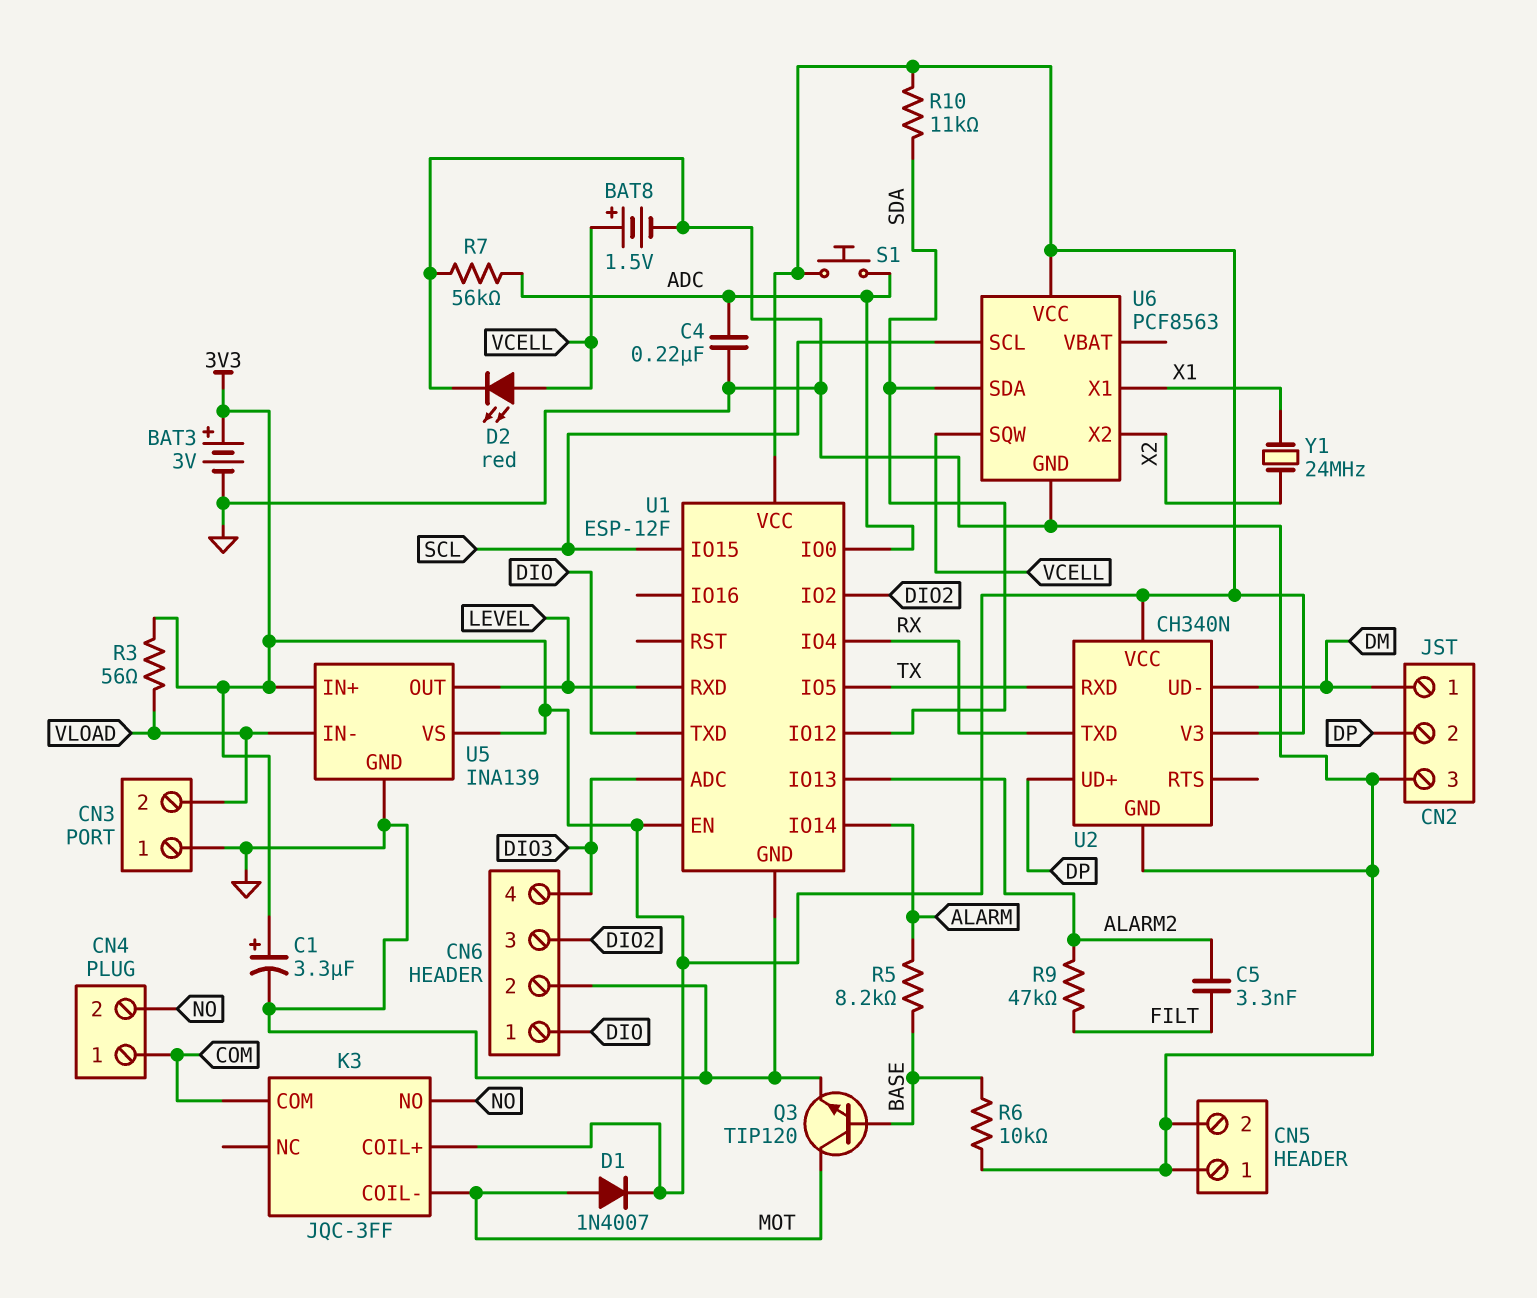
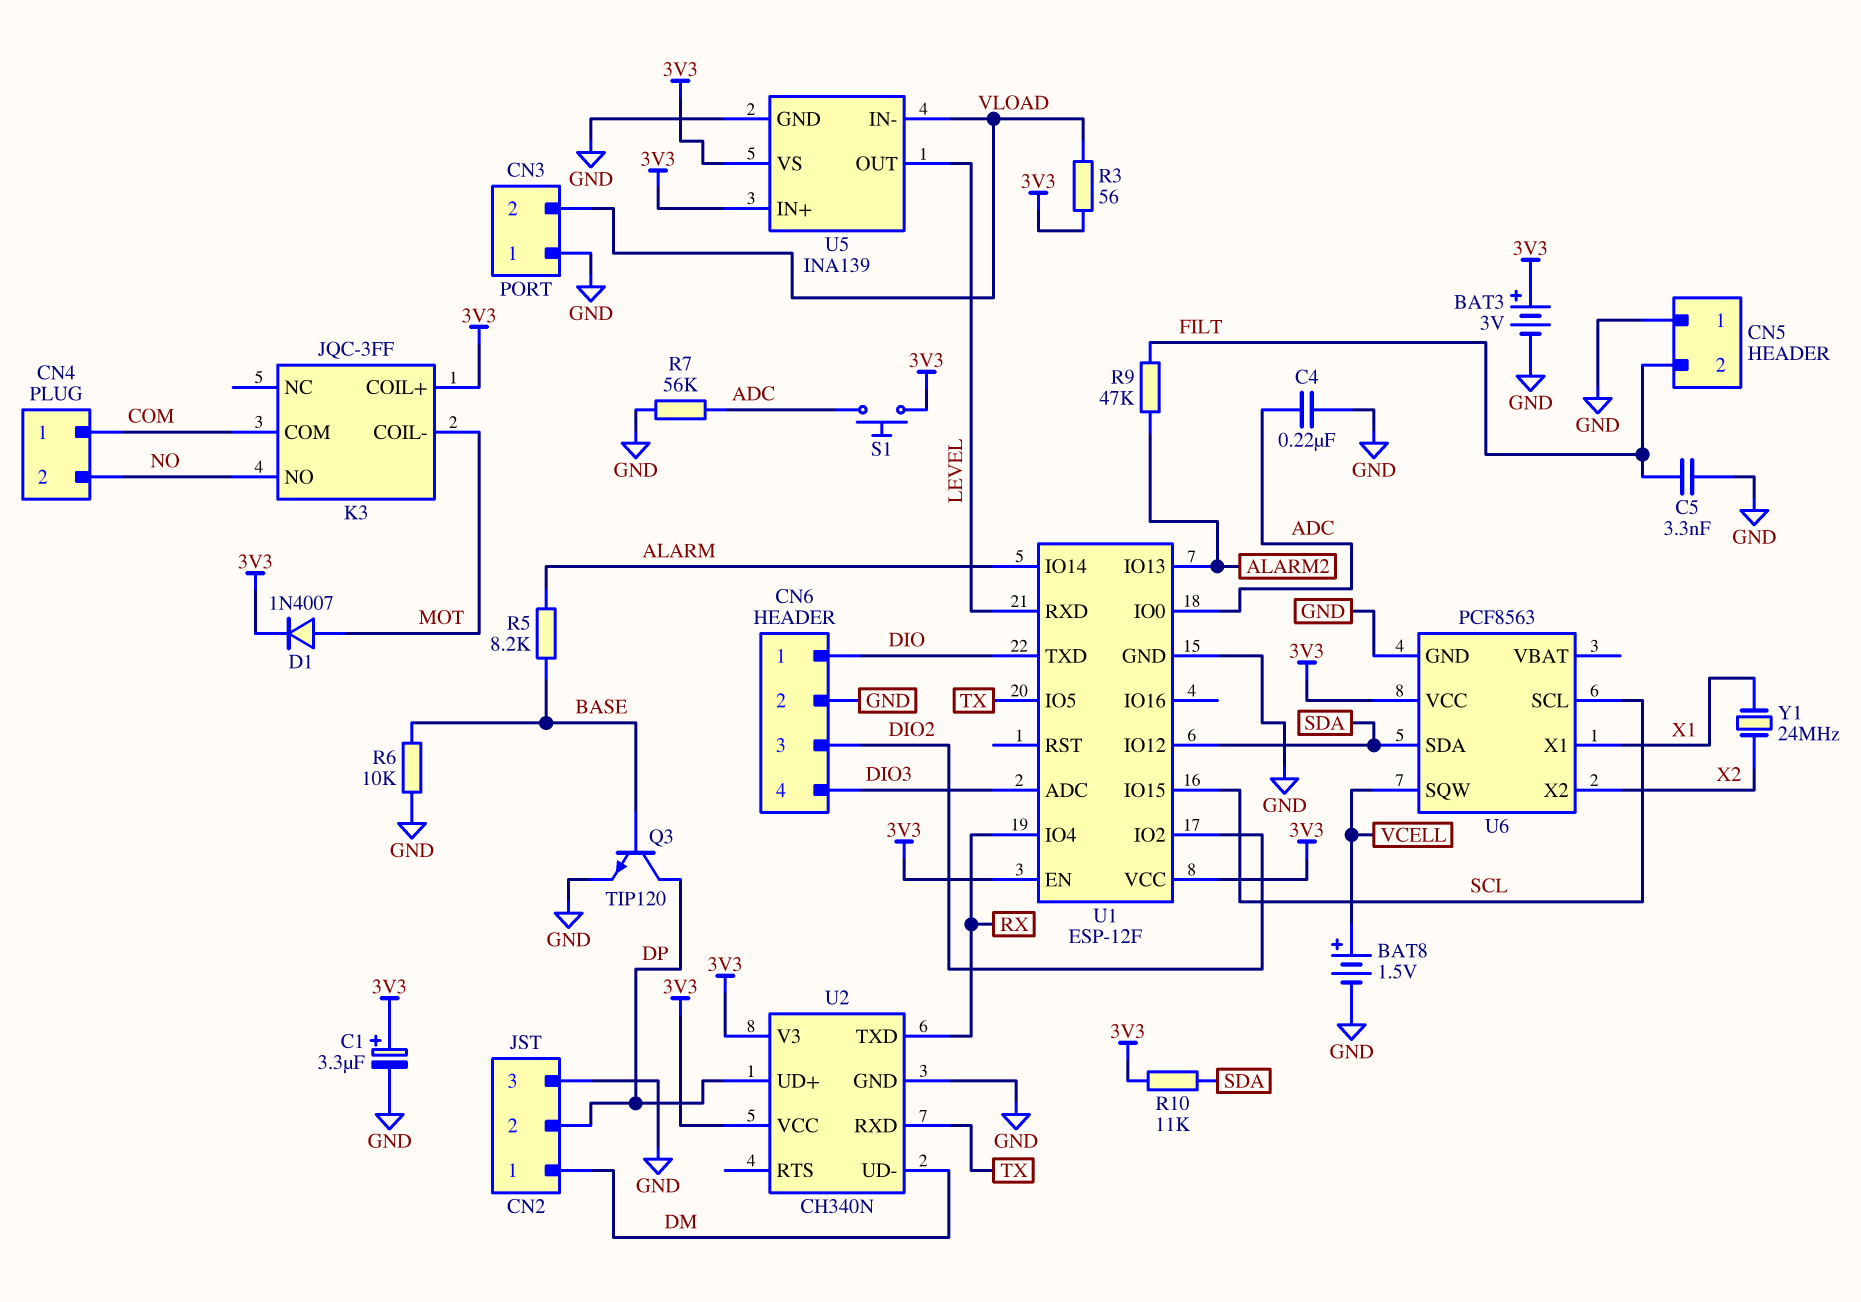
C5: 3.3nF (ALARM2, FILT) -> 3.3nF (FILT, GND)
CN5 pin 2: GND -> FILT
D2: LED red (A VCELL, K GND) -> none
Q3: NPN TIP120 (B BASE, C MOT, E GND) -> NPN TIP120 (B BASE, C DP, E GND)

